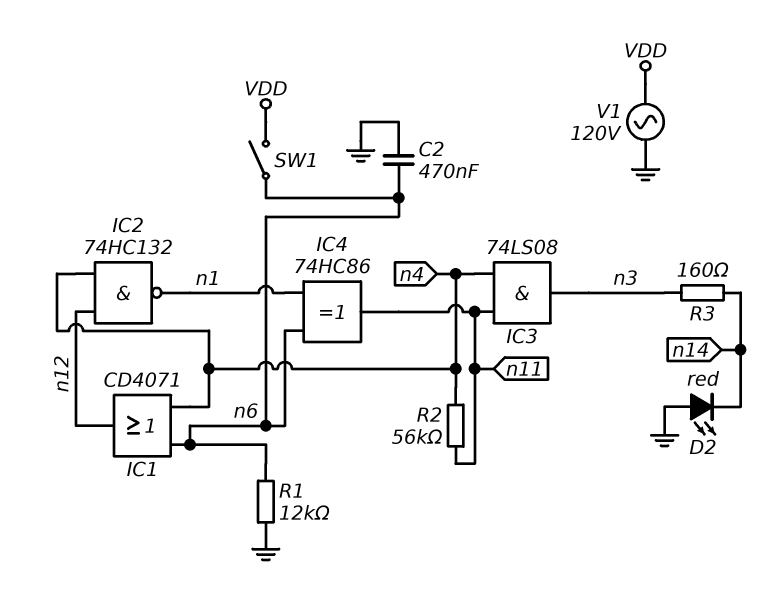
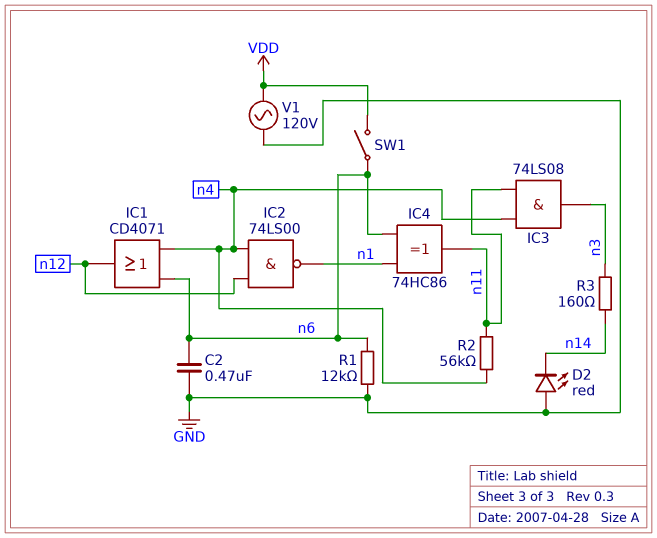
IC2: NAND 74HC132 (in n4, in n12, out n1) -> NAND 74LS00 (in n4, in n12, out n1)

